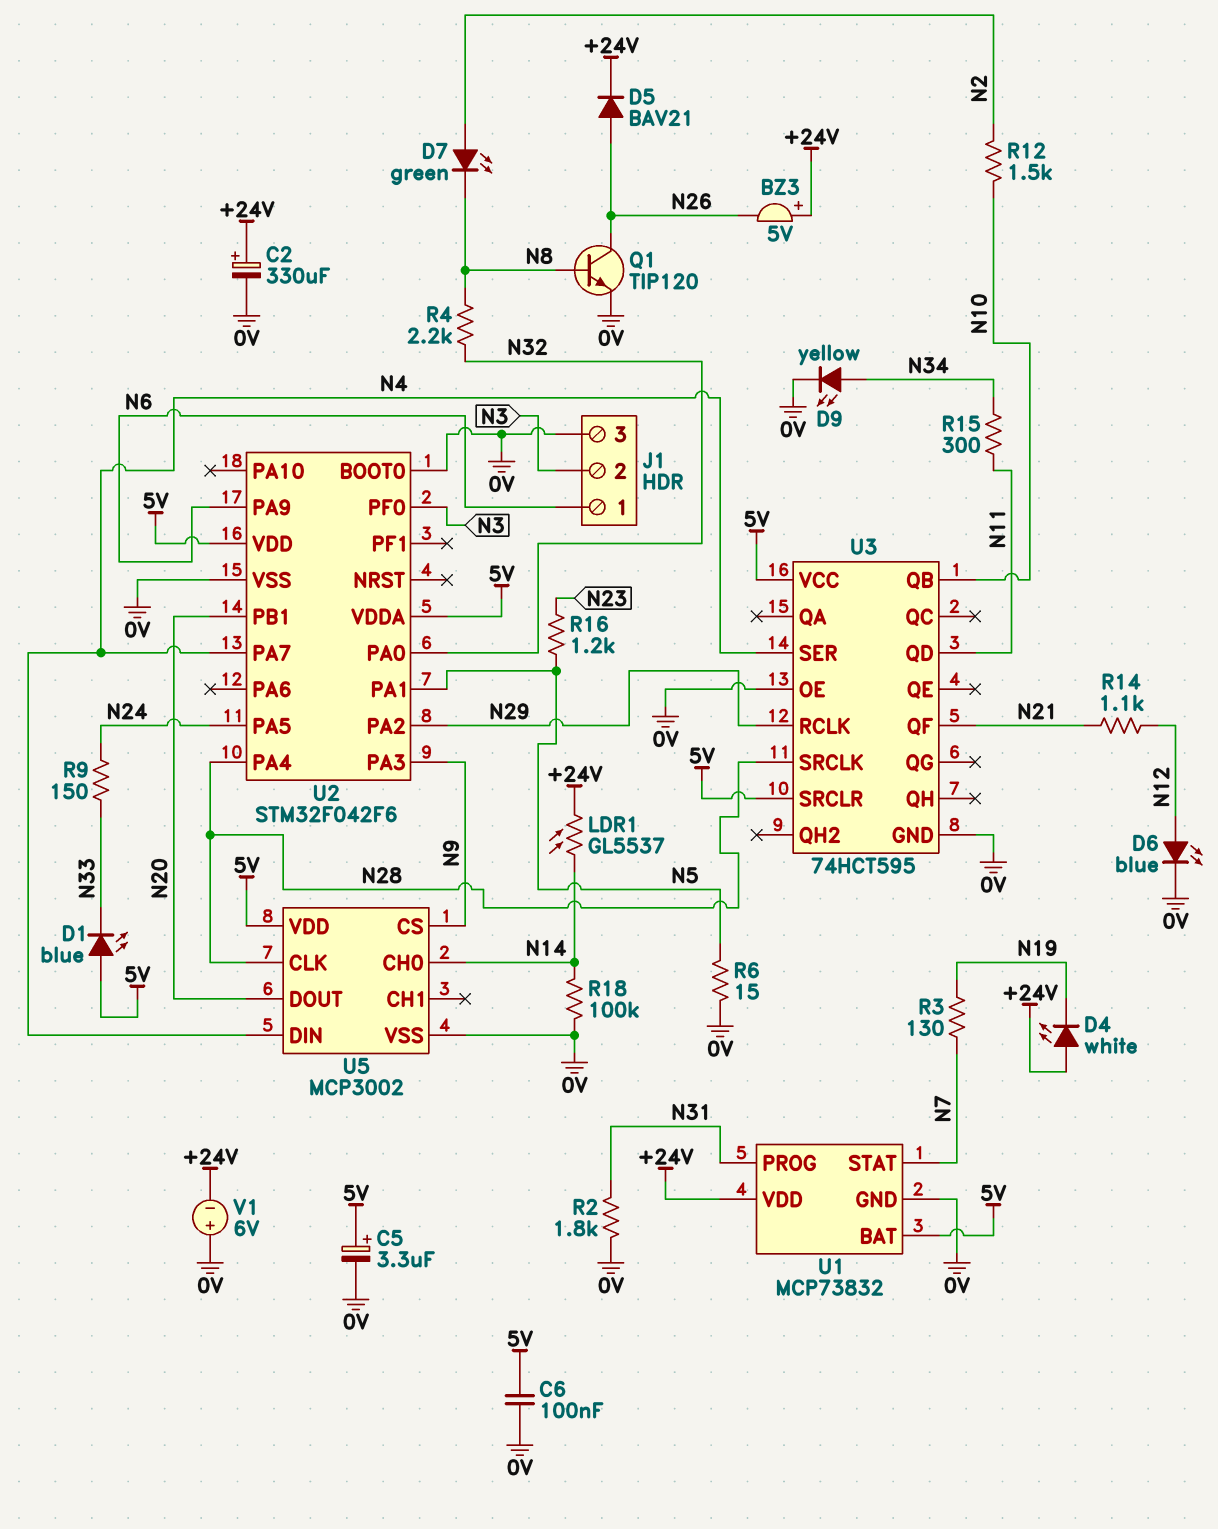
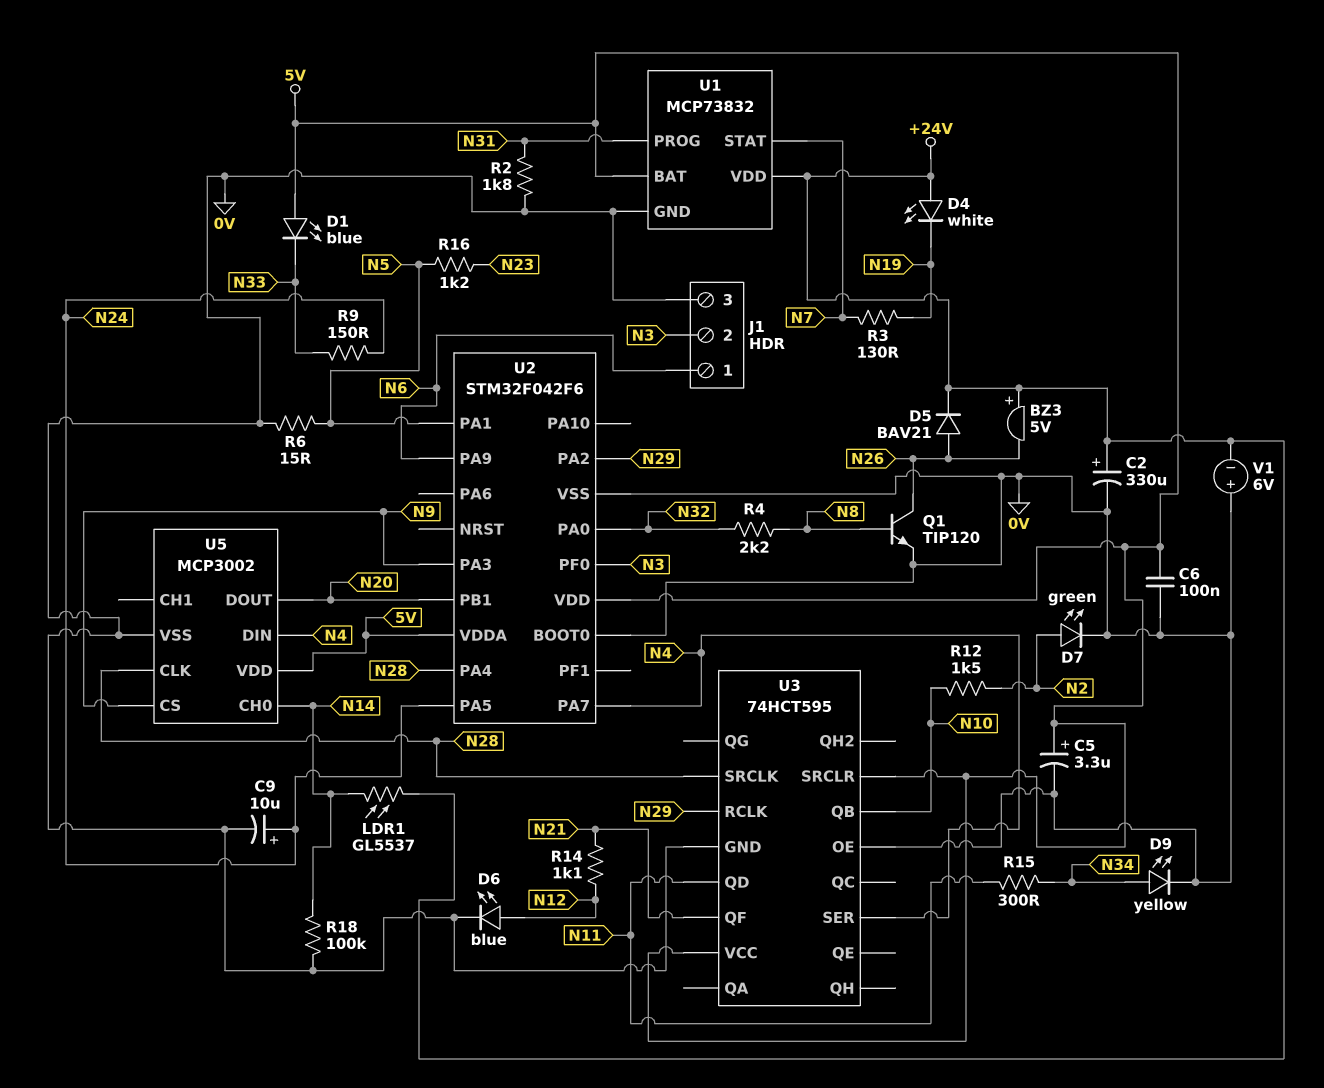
C9: none -> 10uF (plus N24, minus 0V)
D7: LED green (A N2, K N8) -> LED green (A N2, K 0V)

